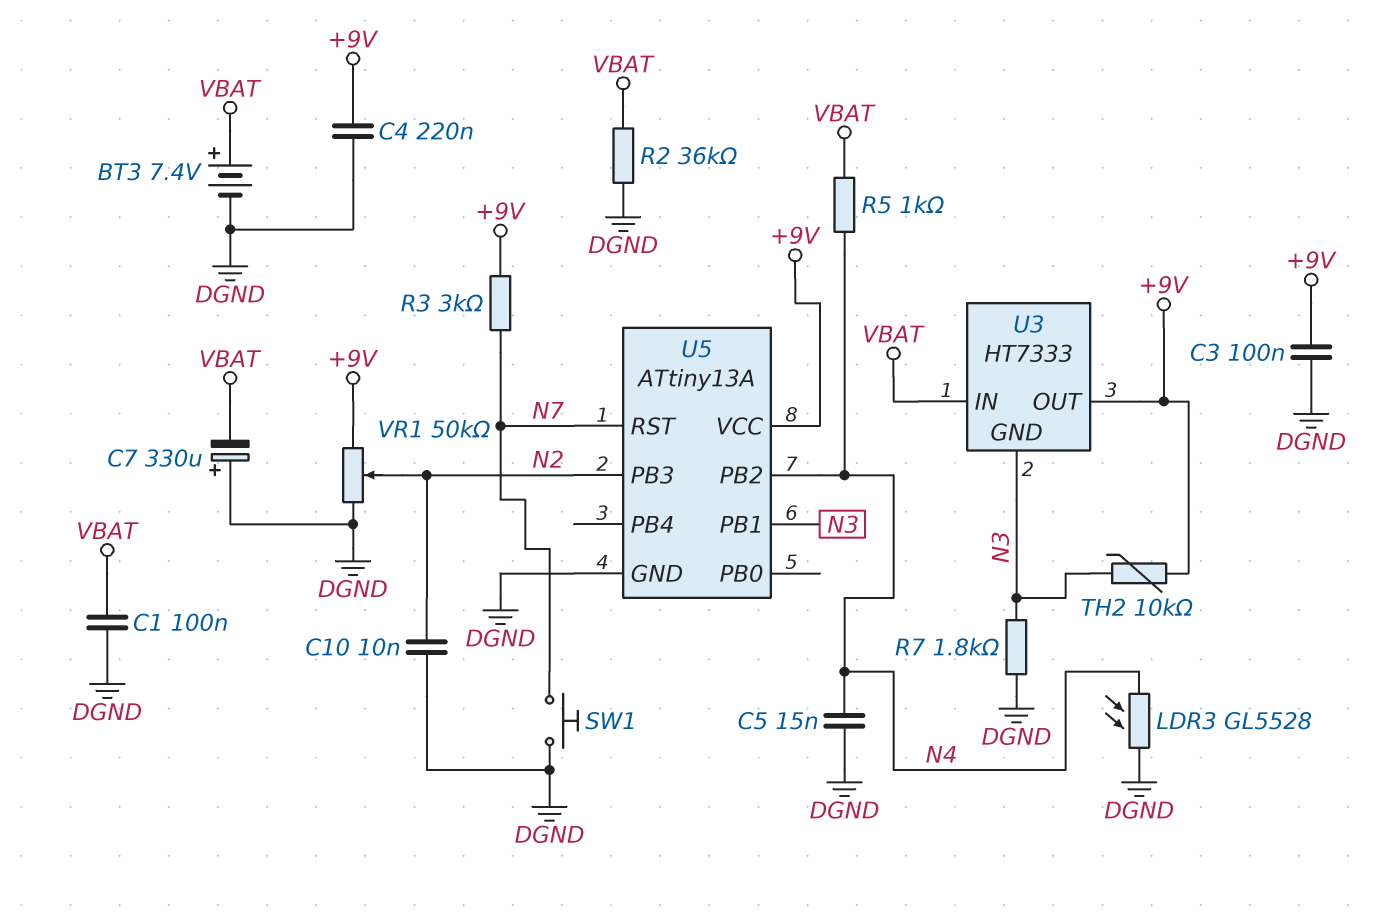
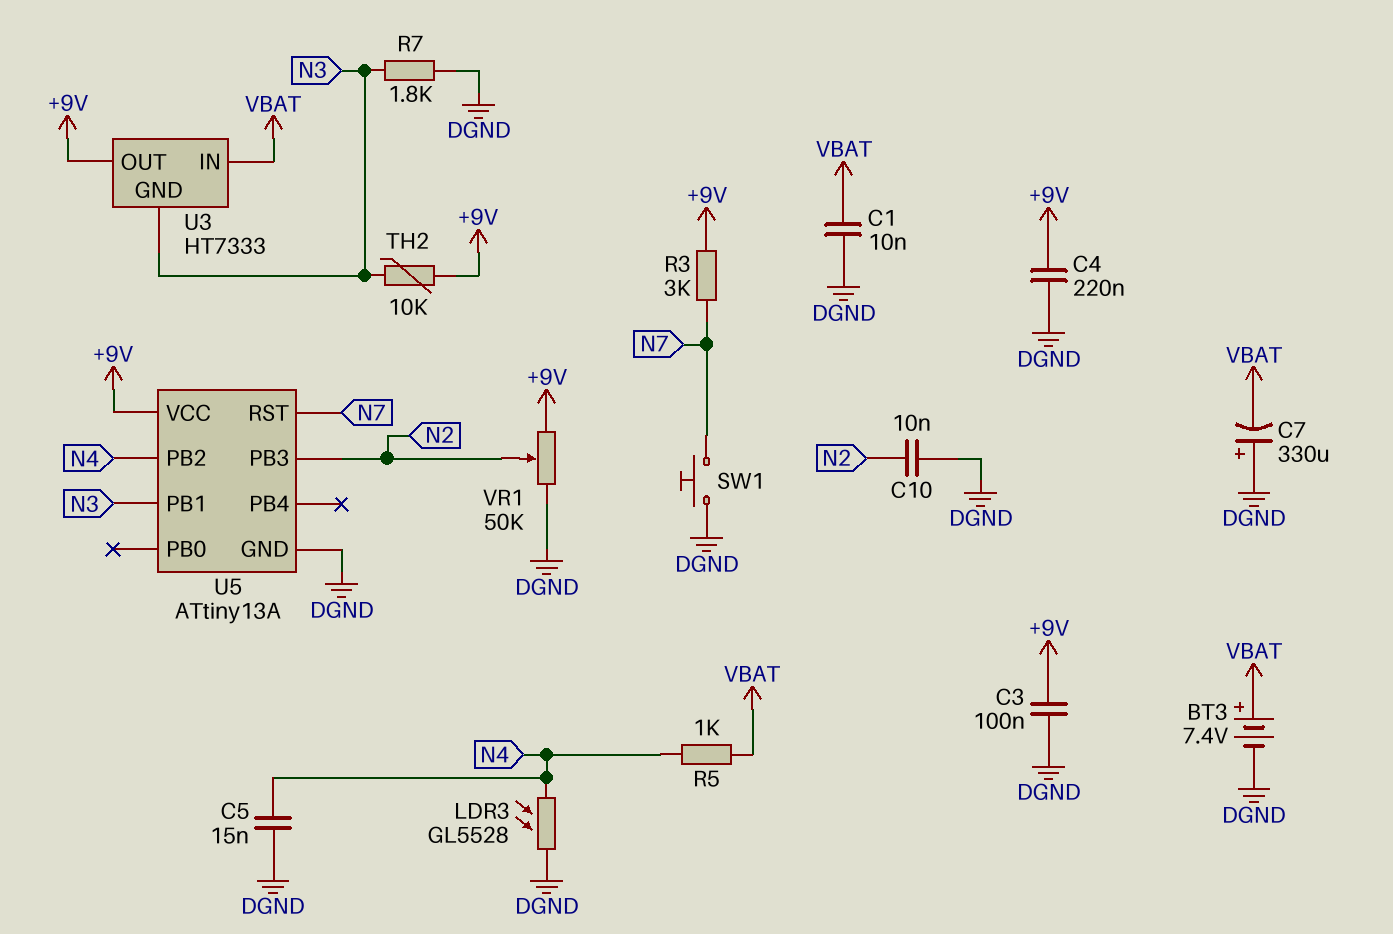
C1: 100nF (DGND, VBAT) -> 10nF (DGND, VBAT)
R2: 36k (DGND, VBAT) -> none

